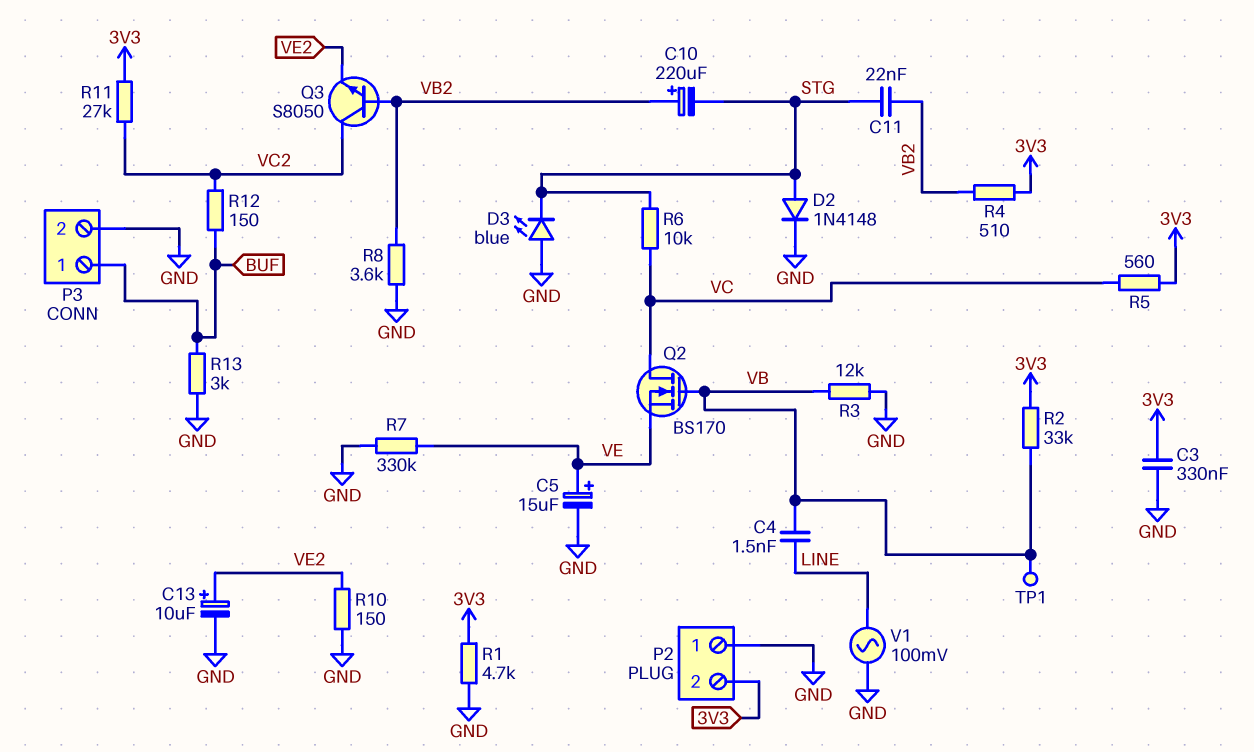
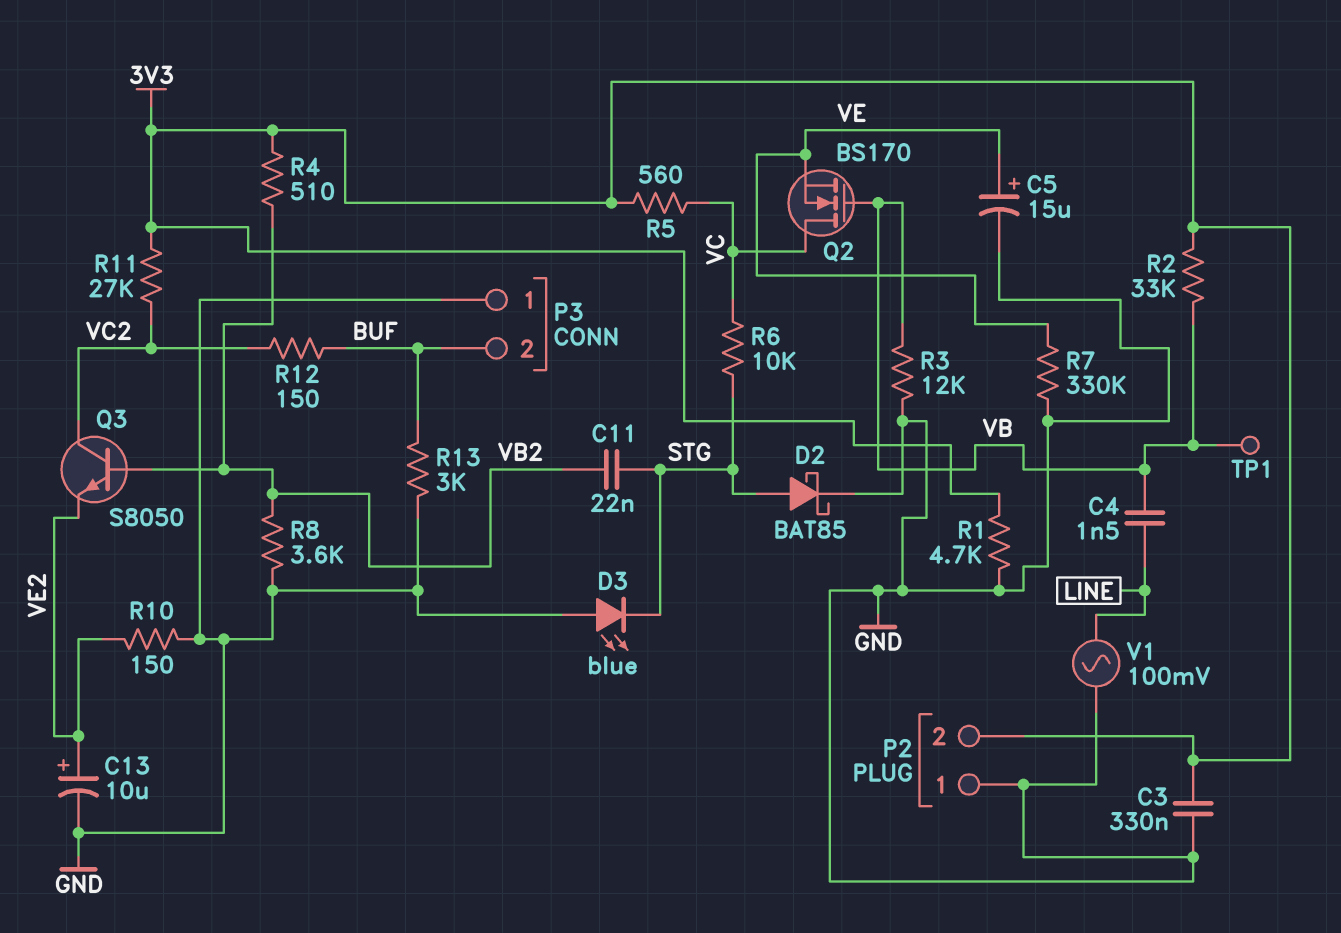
C10: 220uF (plus VB2, minus STG) -> none
D2: diode 1N4148 (A STG, K GND) -> schottky BAT85 (A STG, K GND)
P3 pin 1: BUF -> GND
P3 pin 2: GND -> BUF

